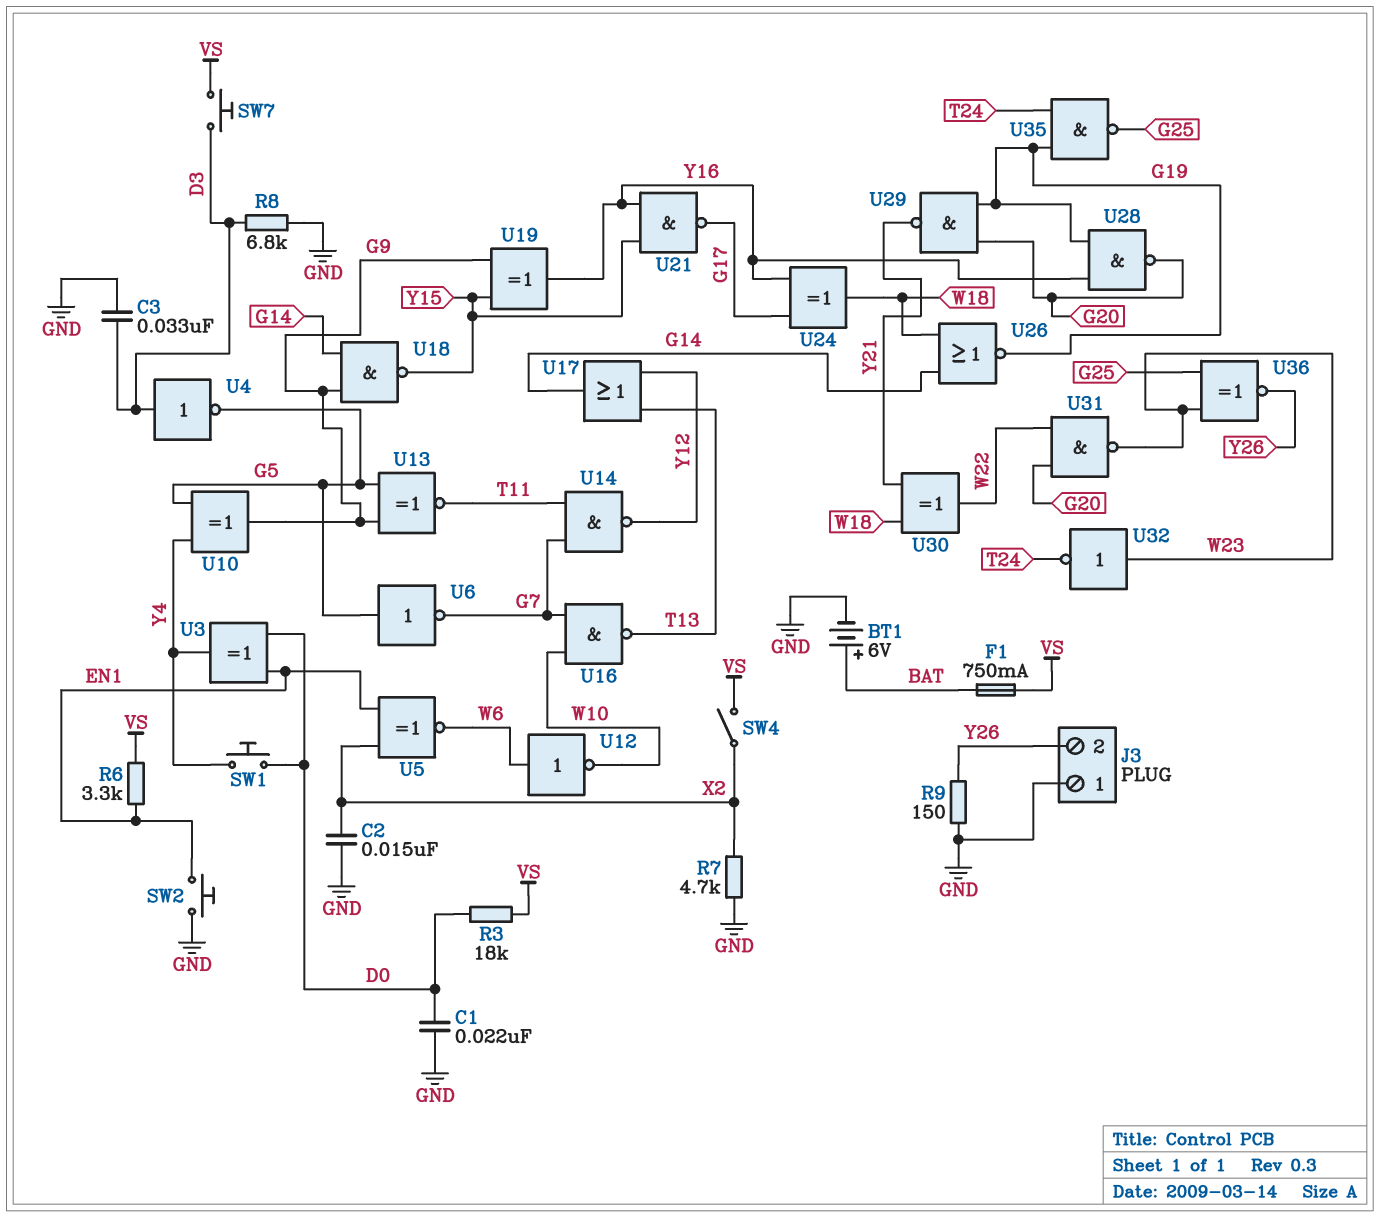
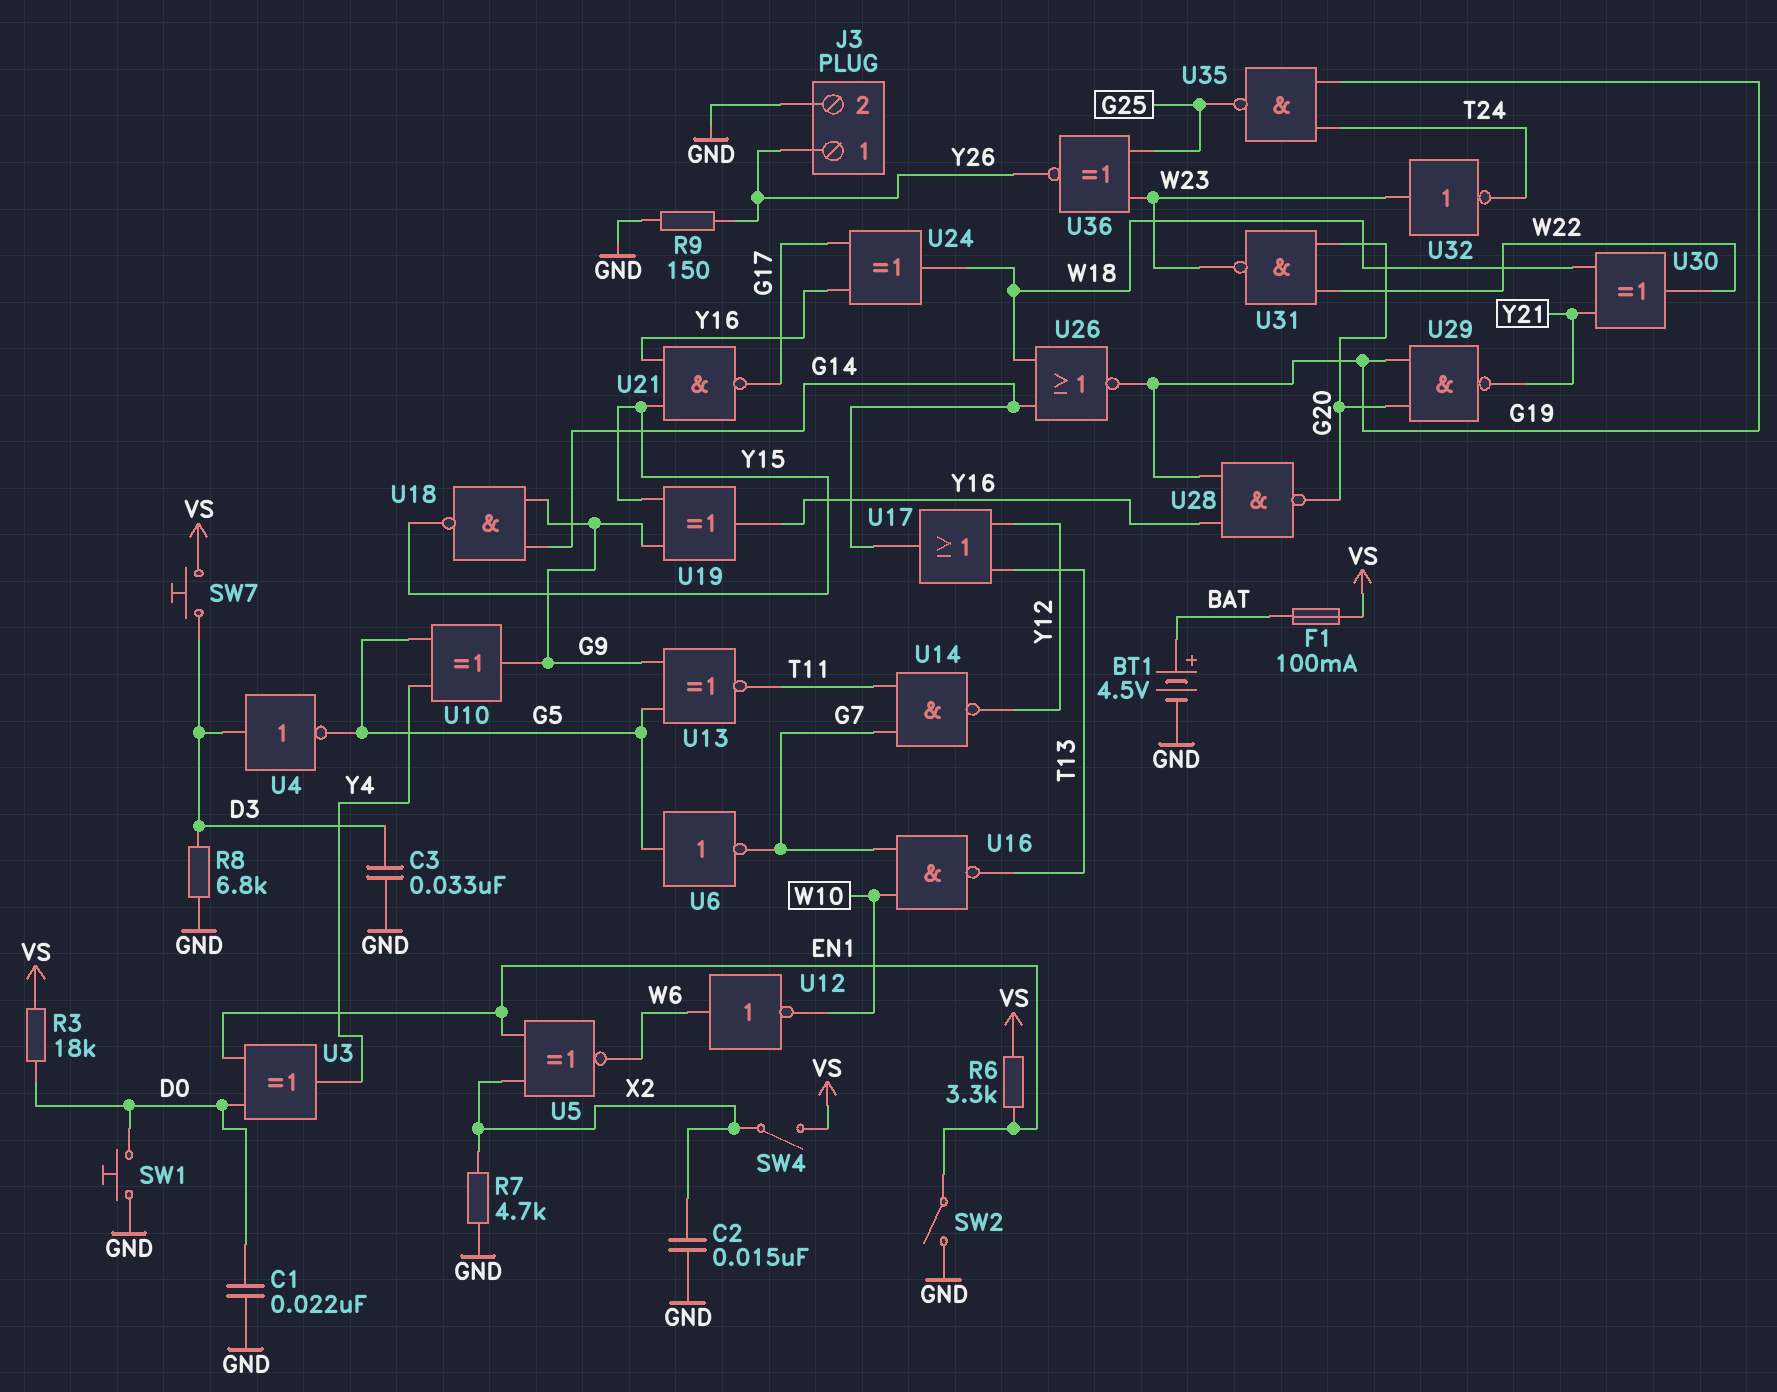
BT1: 6V (plus BAT, minus GND) -> 4.5V (plus BAT, minus GND)
F1: 750mA (BAT, VS) -> 100mA (BAT, VS)
J3 pin 1: GND -> Y26
J3 pin 2: Y26 -> GND
SW1: button (D0, Y4) -> button (D0, GND)
SW2: button (EN1, GND) -> switch (EN1, GND)

